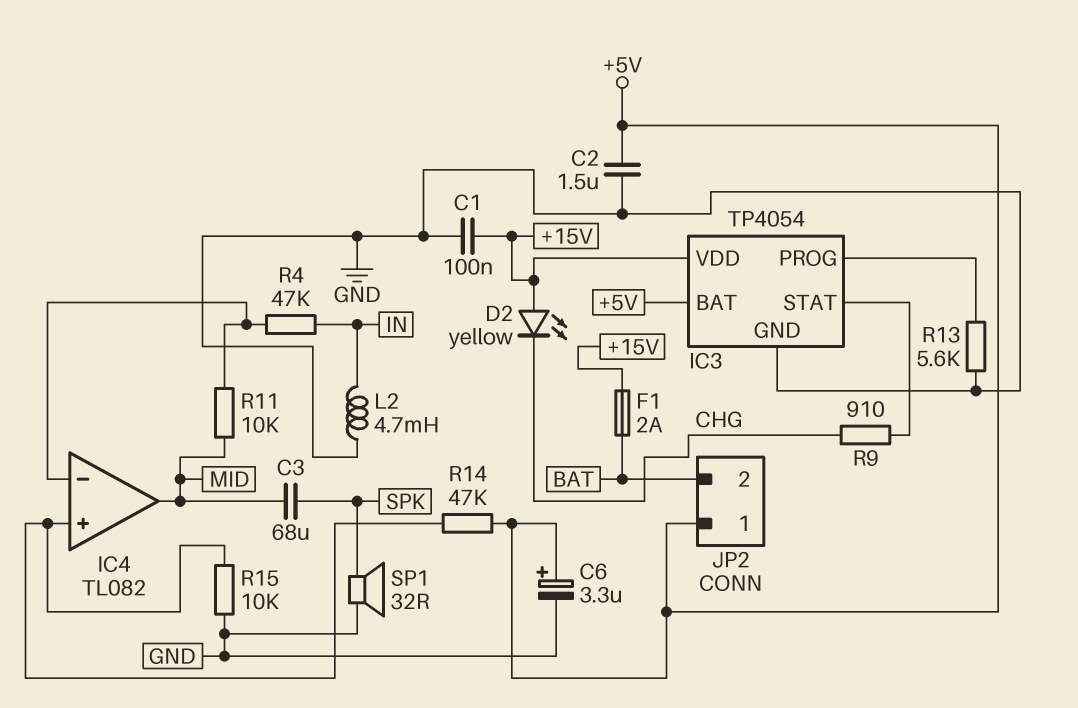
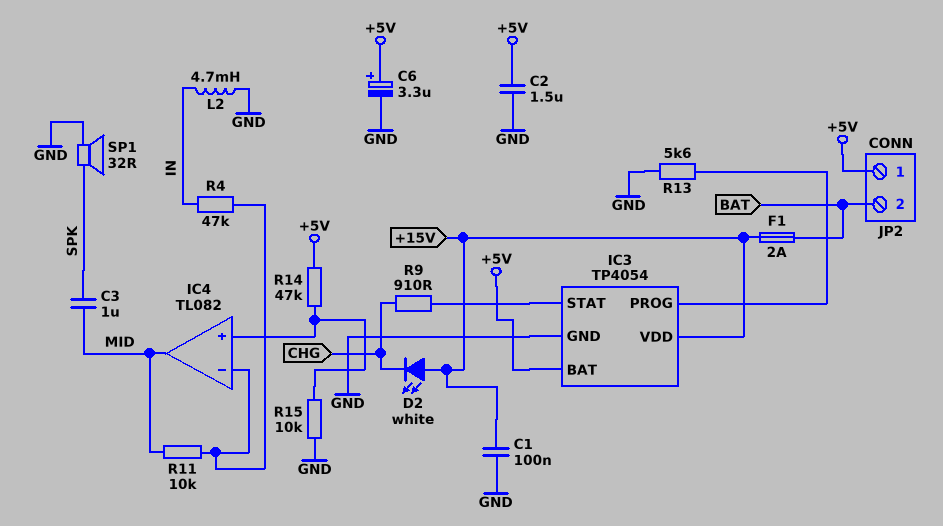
C3: 68uF (MID, SPK) -> 1uF (MID, SPK)
D2: LED yellow (A +15V, K CHG) -> LED white (A +15V, K CHG)

